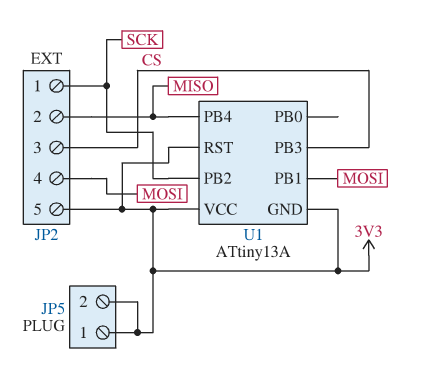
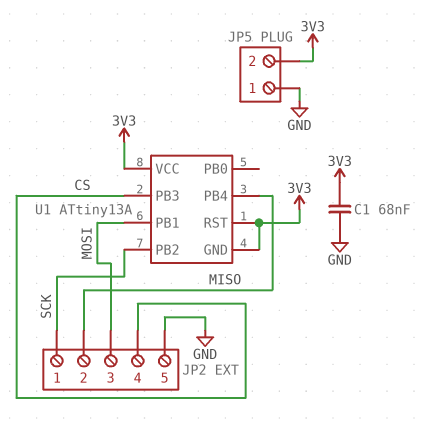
C1: none -> 68nF (3V3, GND)
JP2 pin 3: CS -> MOSI
JP2 pin 4: MOSI -> CS
JP2 pin 5: 3V3 -> GND
JP5 pin 1: 3V3 -> GND

